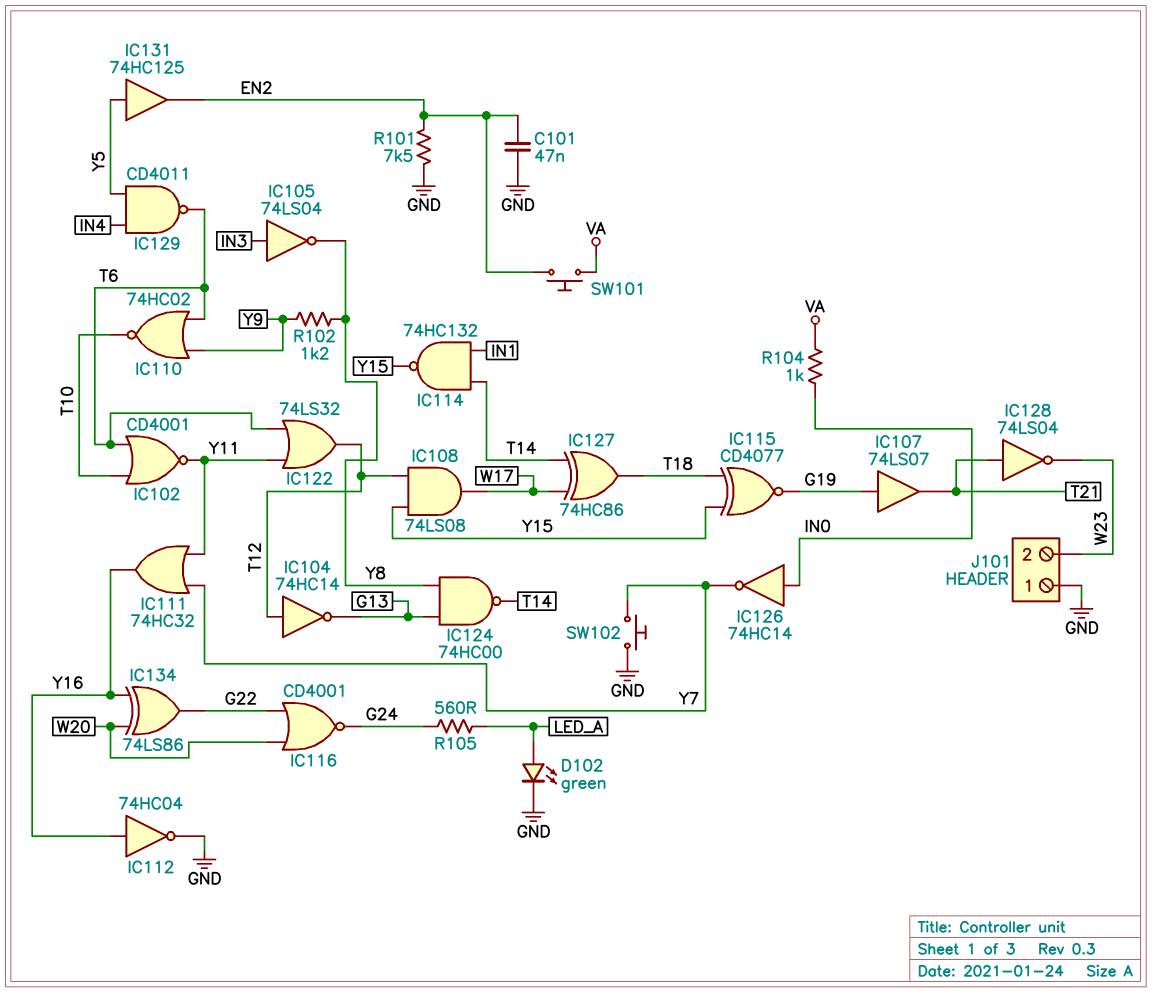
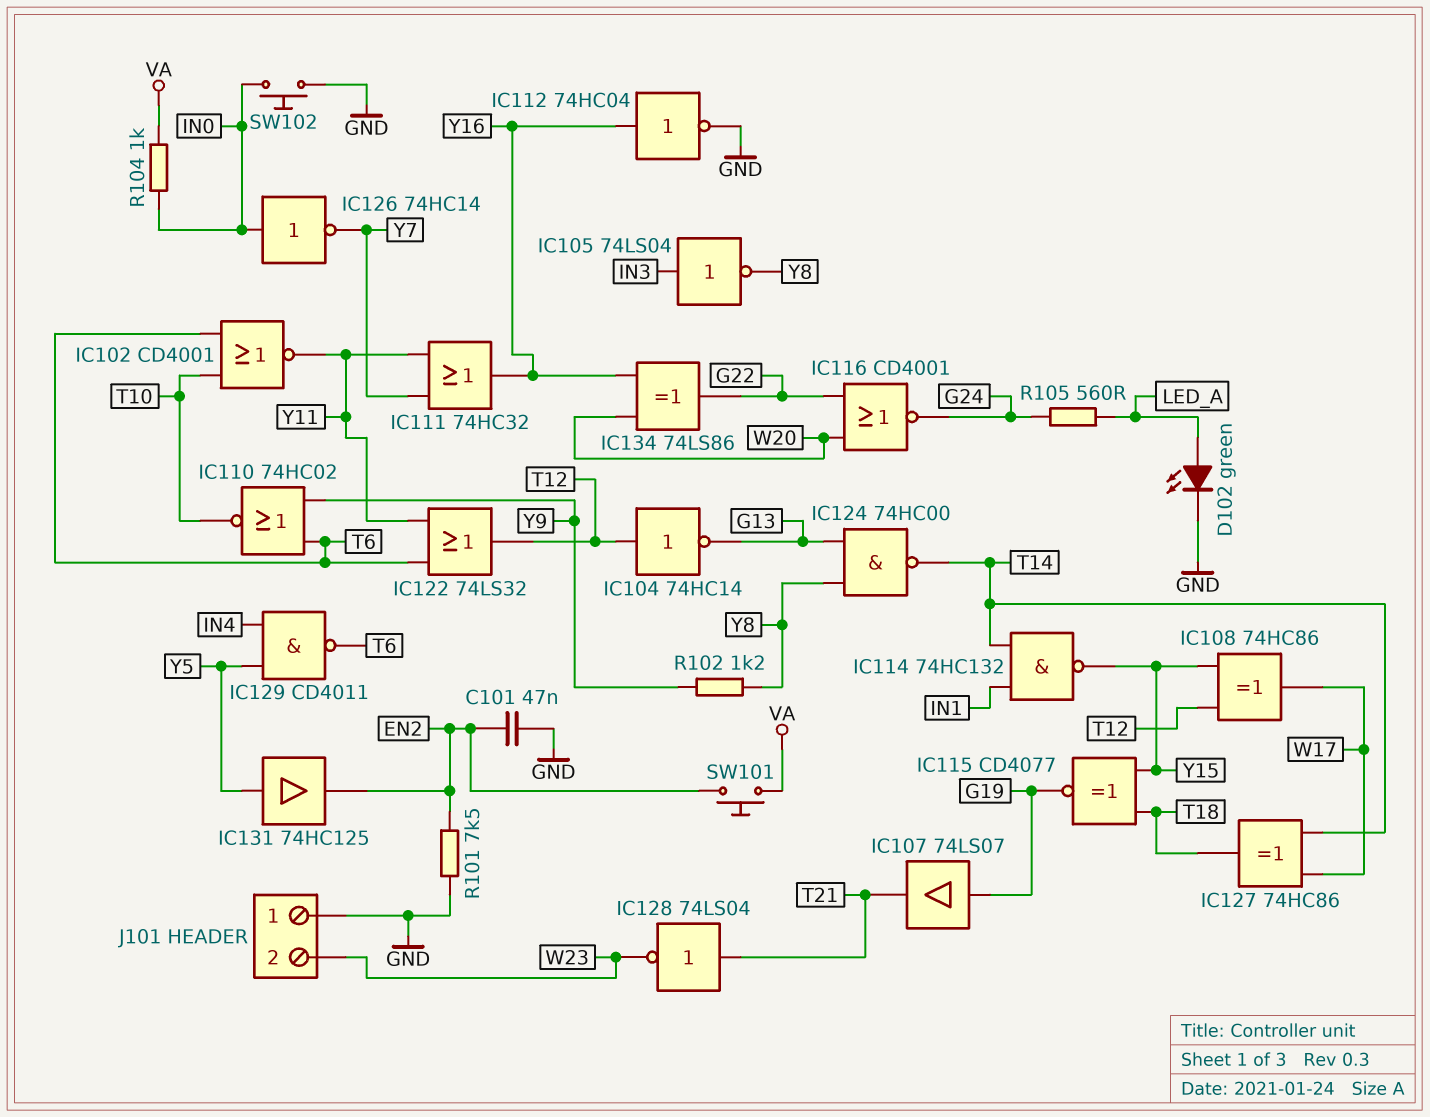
IC108: AND 74LS08 (in T12, in Y15, out W17) -> XOR 74HC86 (in T12, in Y15, out W17)
SW102: button (GND, Y7) -> button (GND, IN0)

